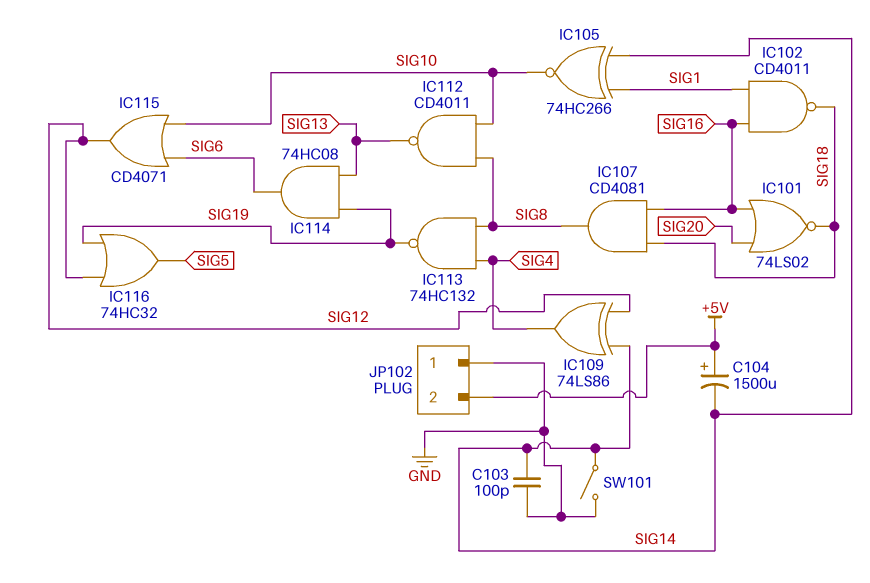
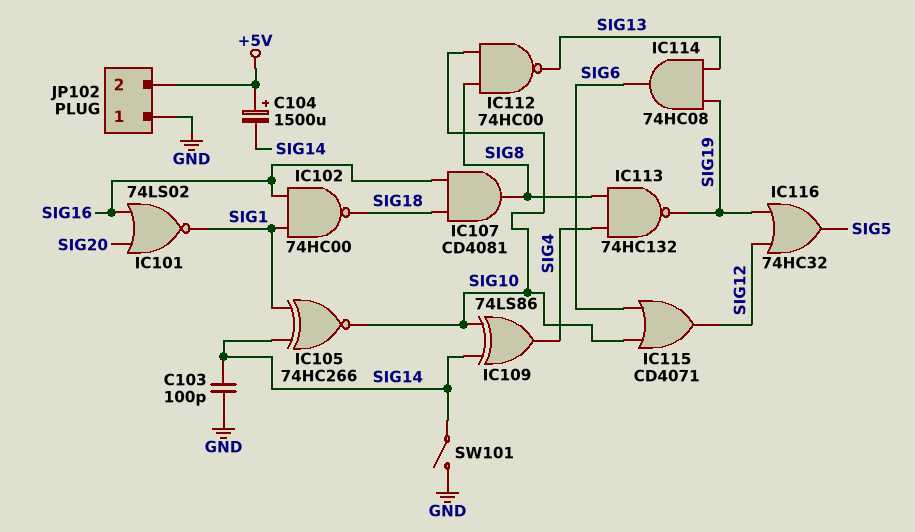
IC101: NOR 74LS02 (in SIG16, in SIG20, out SIG18) -> NOR 74LS02 (in SIG16, in SIG20, out SIG1)
IC102: NAND CD4011 (in SIG1, in SIG16, out SIG18) -> NAND 74HC00 (in SIG1, in SIG16, out SIG18)
IC109: XOR 74LS86 (in SIG12, in SIG14, out SIG4) -> XOR 74LS86 (in SIG10, in SIG14, out SIG4)
IC112: NAND CD4011 (in SIG8, in SIG10, out SIG13) -> NAND 74HC00 (in SIG8, in SIG10, out SIG13)

